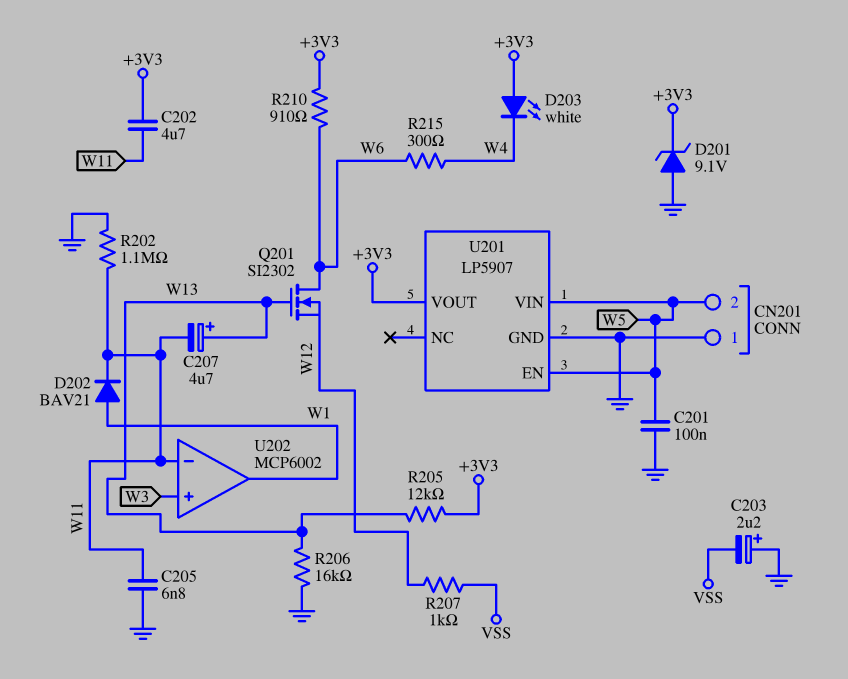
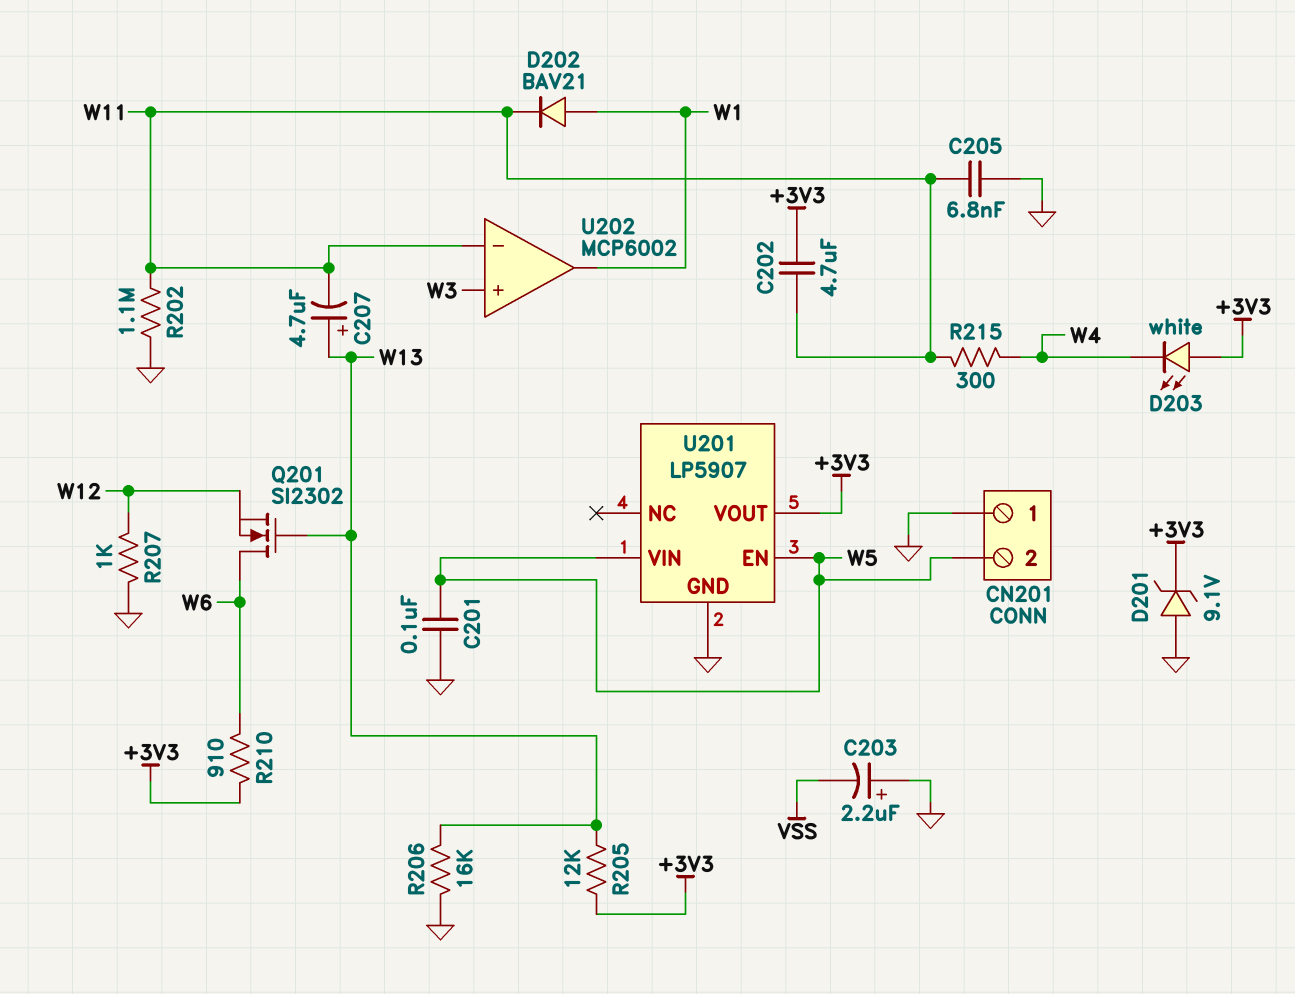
R207: 1k (VSS, W12) -> 1k (GND, W12)
R215: 300 (W4, W6) -> 300 (W4, W11)

